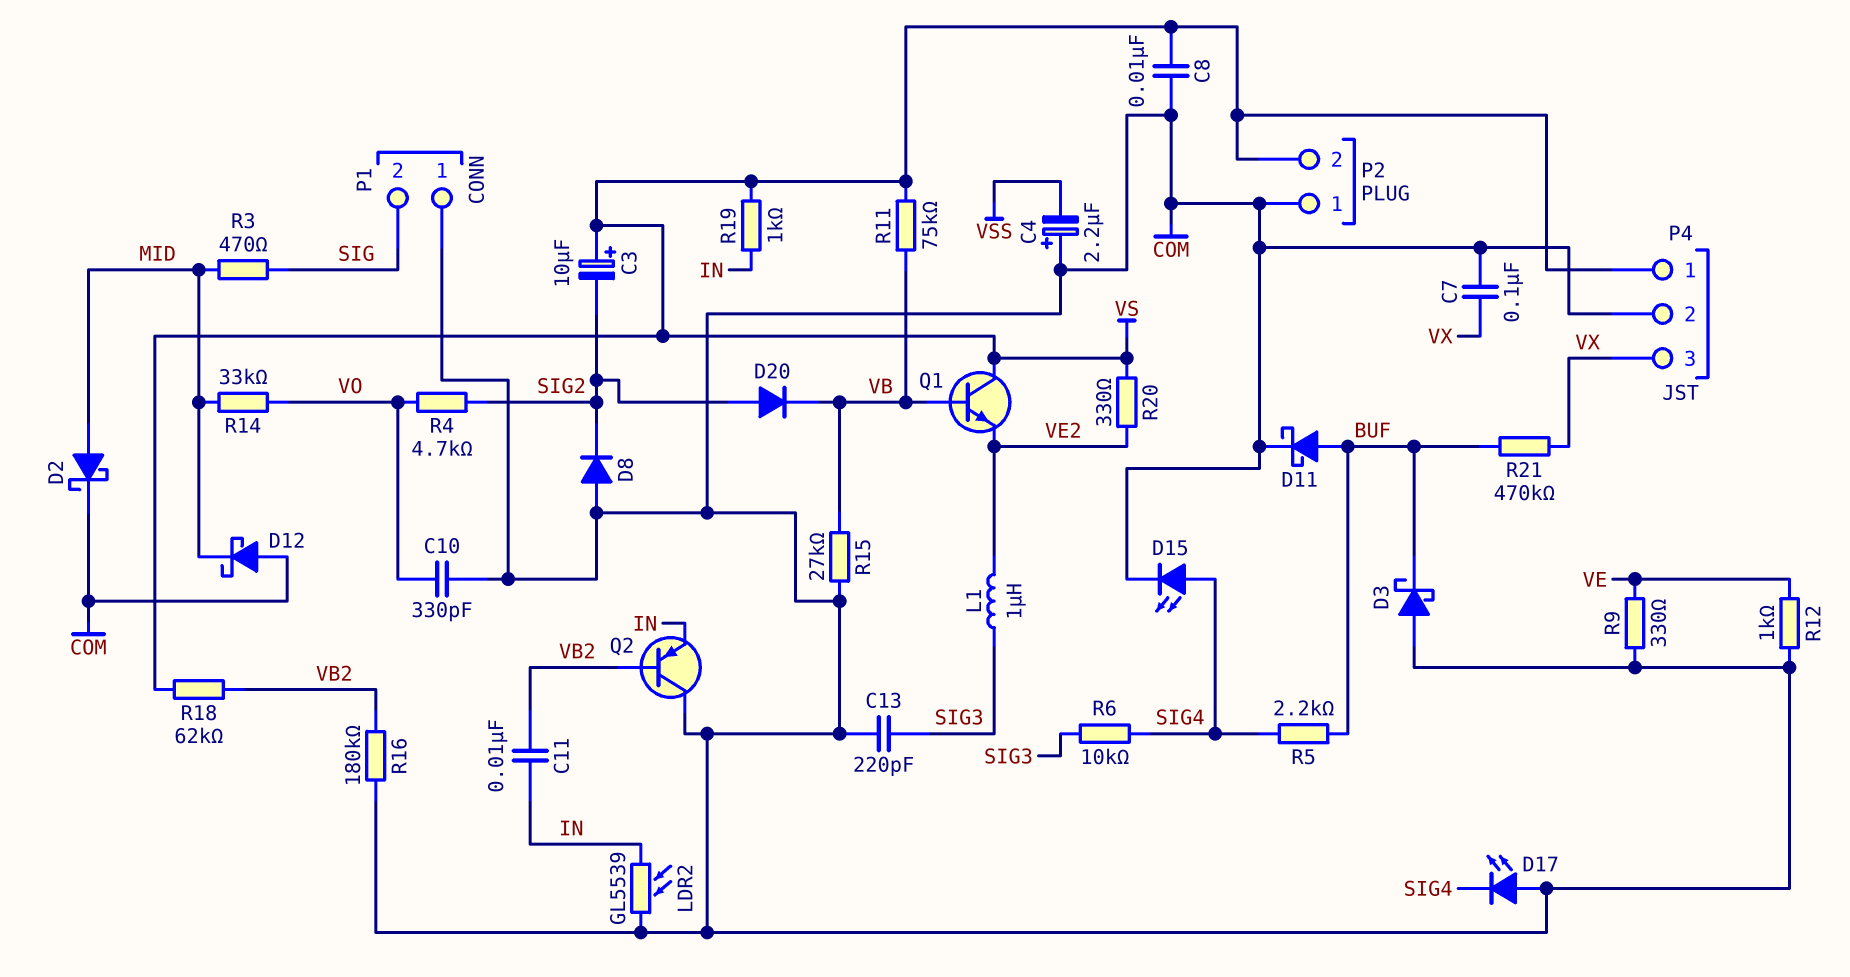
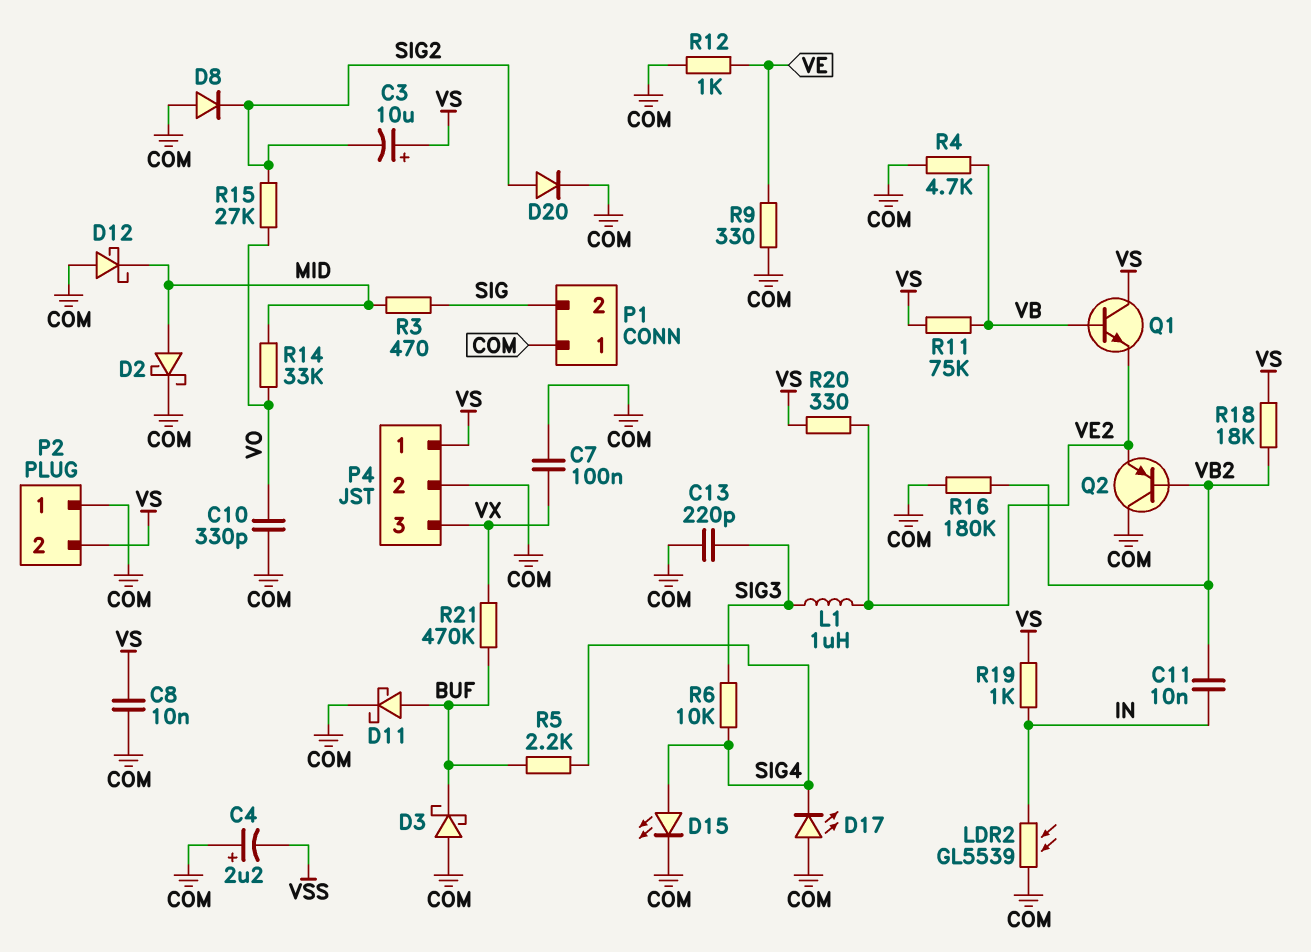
D20: diode (A SIG2, K VB) -> diode (A SIG2, K COM)
Q2: PNP (B VB2, C COM, E IN) -> PNP (B VB2, C COM, E VE2)
R4: 4.7k (SIG2, VO) -> 4.7k (COM, VB)
R15: 27k (COM, VB) -> 27k (SIG2, VO)
R18: 62k (VB2, VS) -> 18k (VB2, VS)

